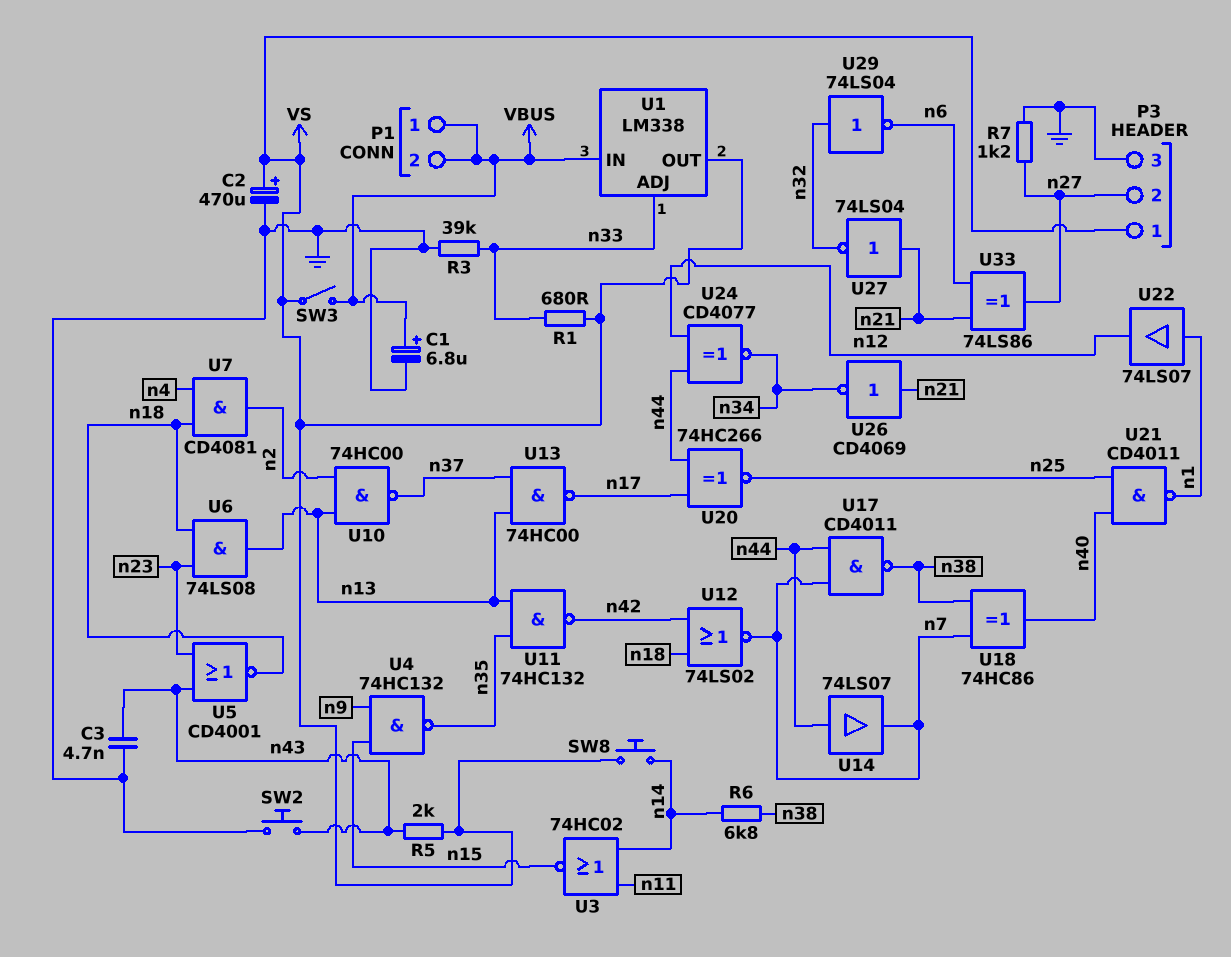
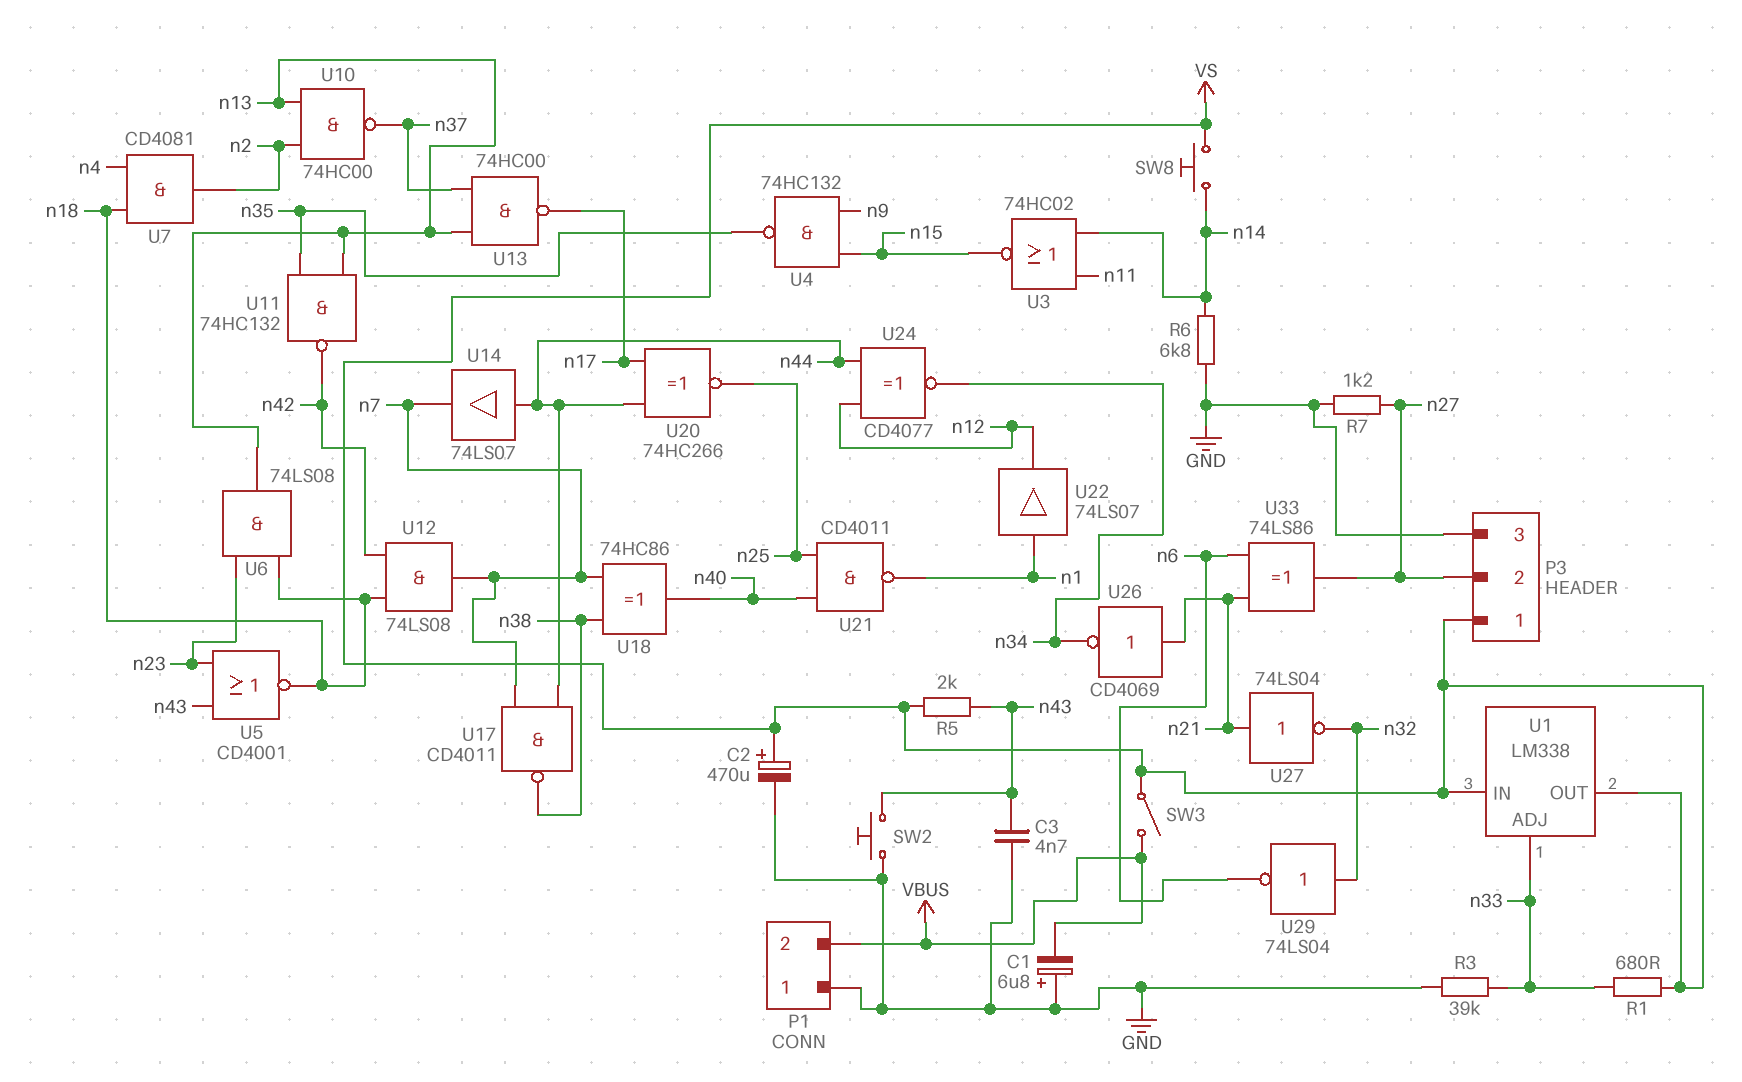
C1: 6.8uF (plus VBUS, minus GND) -> 6.8uF (plus GND, minus VBUS)
P1 pin 1: VBUS -> GND
R6: 6.8k (n14, n38) -> 6.8k (GND, n14)
U1 pin IN: VBUS -> VS
U12: NOR 74LS02 (in n18, in n42, out n7) -> AND 74LS08 (in n18, in n42, out n7)

